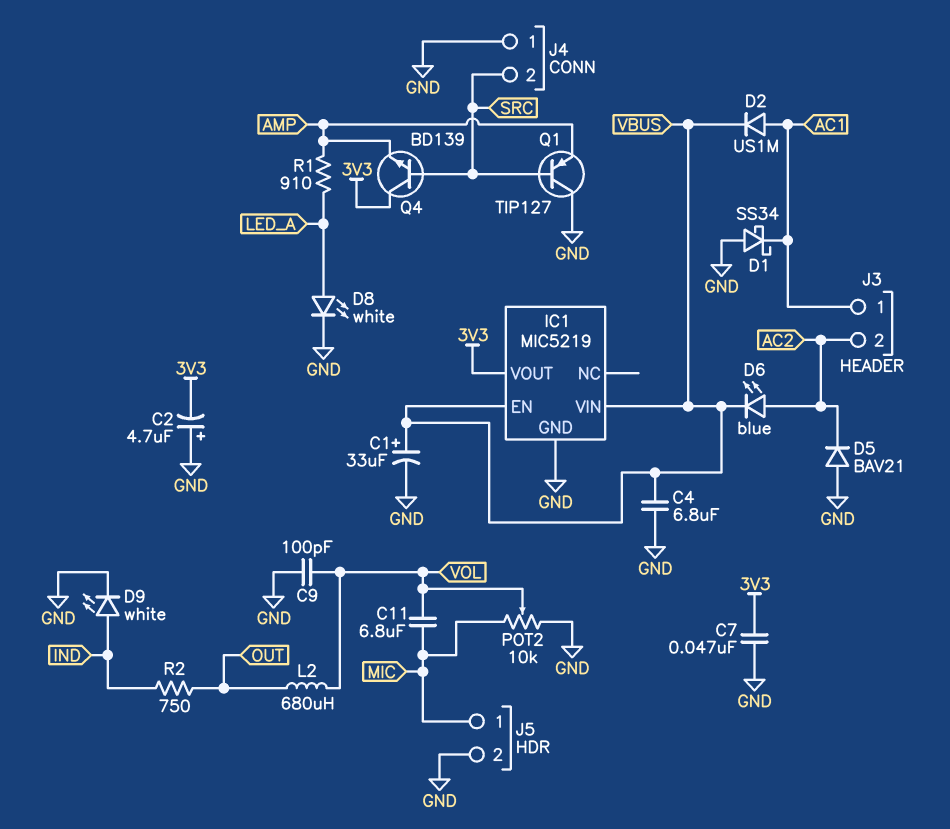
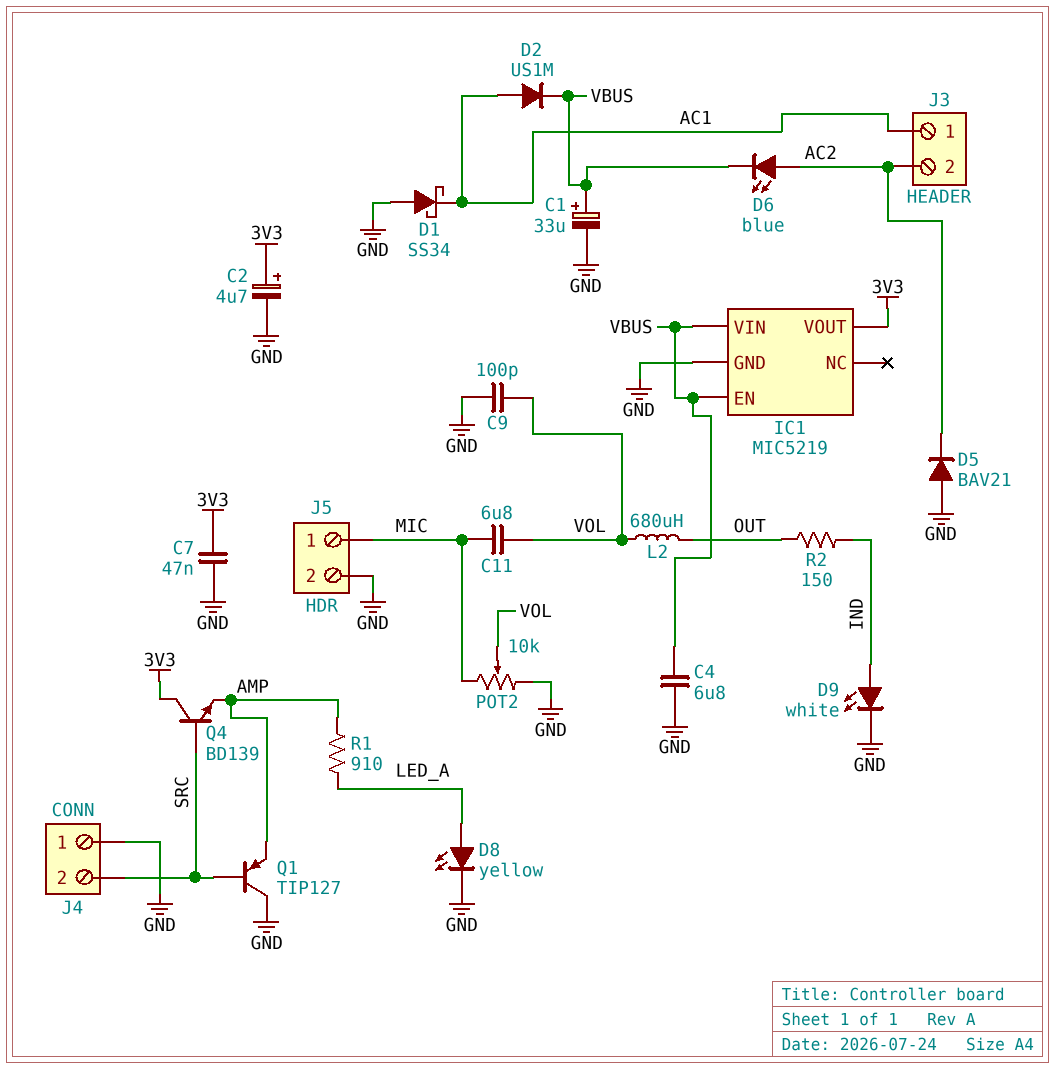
C2: 4.7uF (plus GND, minus 3V3) -> 4.7uF (plus 3V3, minus GND)
D8: LED white (A LED_A, K GND) -> LED yellow (A LED_A, K GND)
R2: 750 (IND, OUT) -> 150 (IND, OUT)

